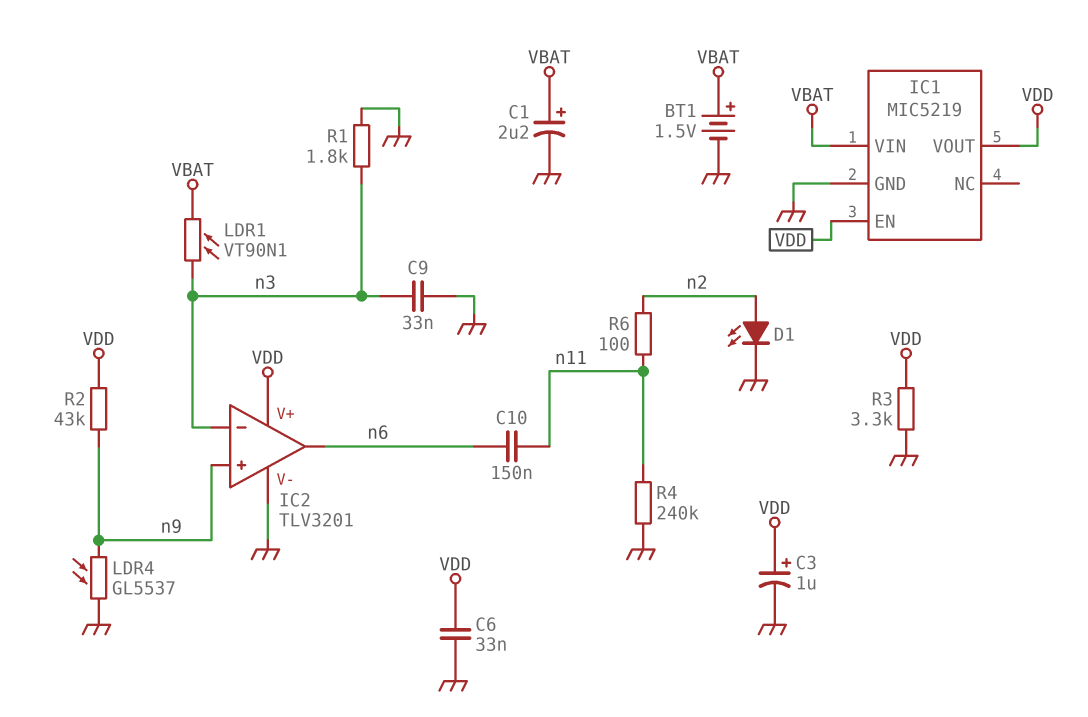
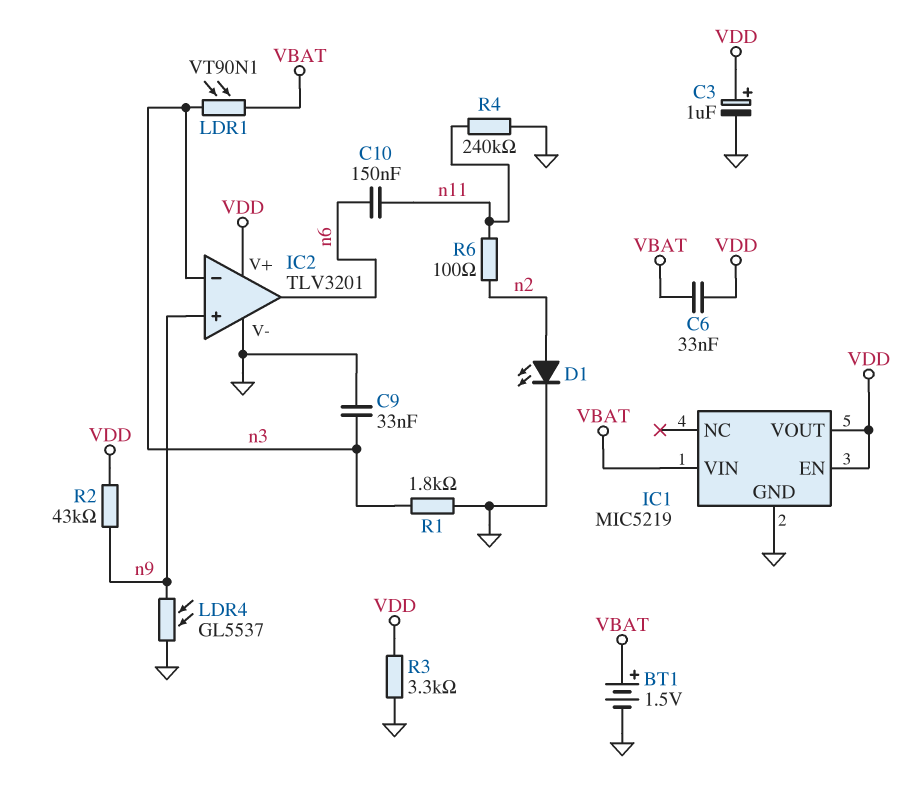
C1: 2.2uF (plus VBAT, minus GND) -> none
C6: 33nF (GND, VDD) -> 33nF (VBAT, VDD)

